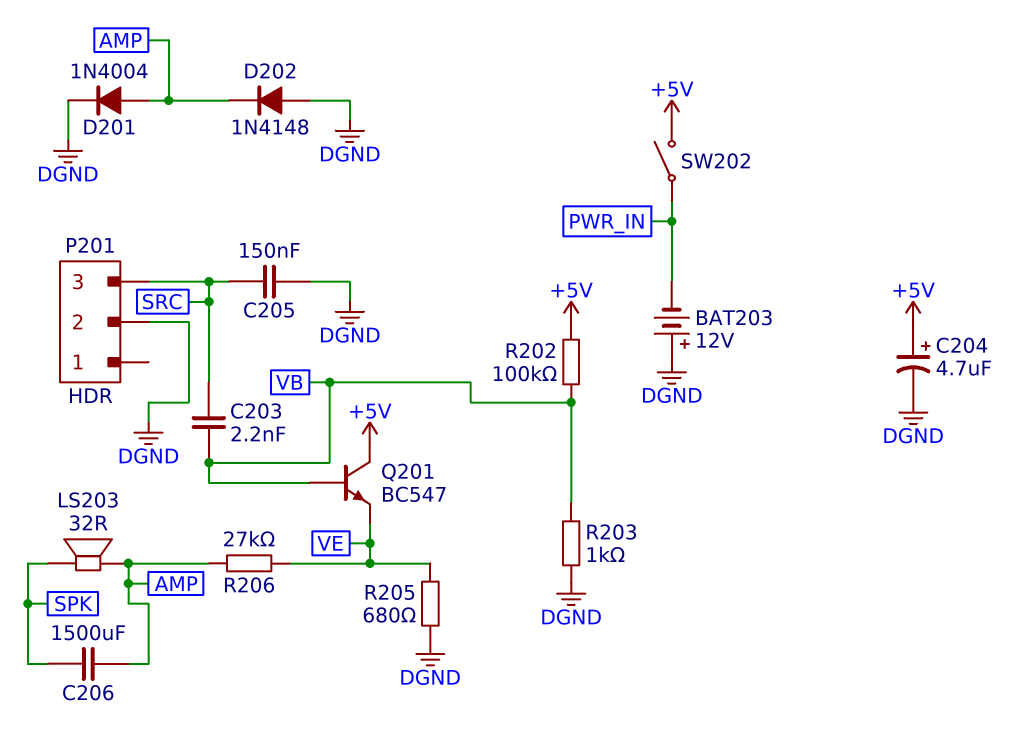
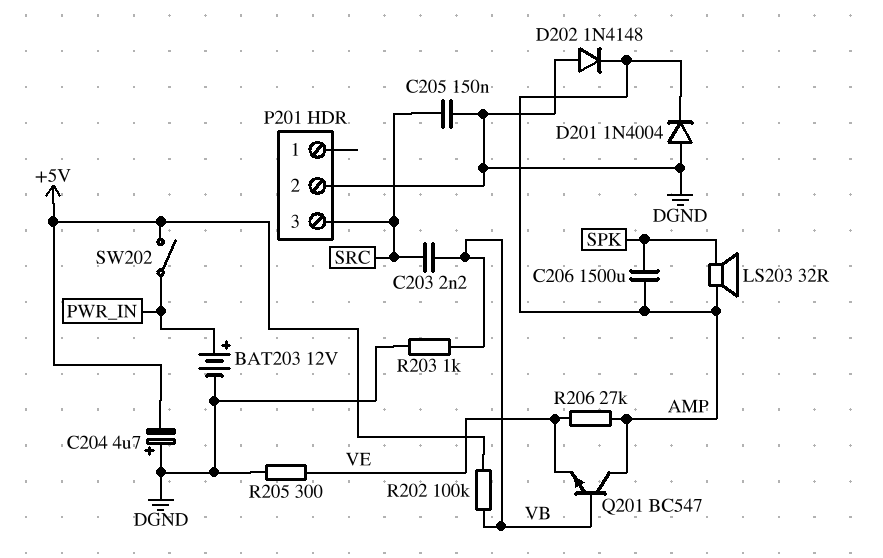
BAT203: 12V (plus DGND, minus PWR_IN) -> 12V (plus PWR_IN, minus DGND)
C204: 4.7uF (plus +5V, minus DGND) -> 4.7uF (plus DGND, minus +5V)
D201: diode 1N4004 (A AMP, K DGND) -> diode 1N4004 (A DGND, K AMP)
Q201: NPN BC547 (B VB, C +5V, E VE) -> NPN BC547 (B VB, C AMP, E VE)
R205: 680 (DGND, VE) -> 300 (DGND, VE)

